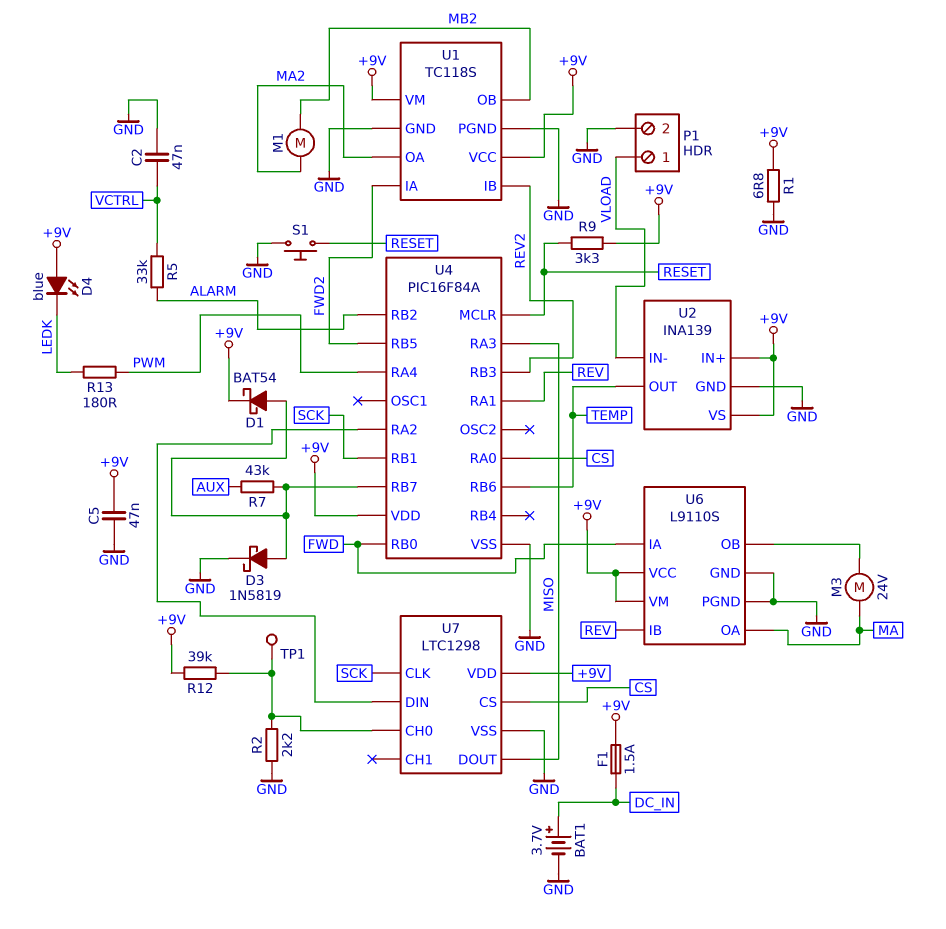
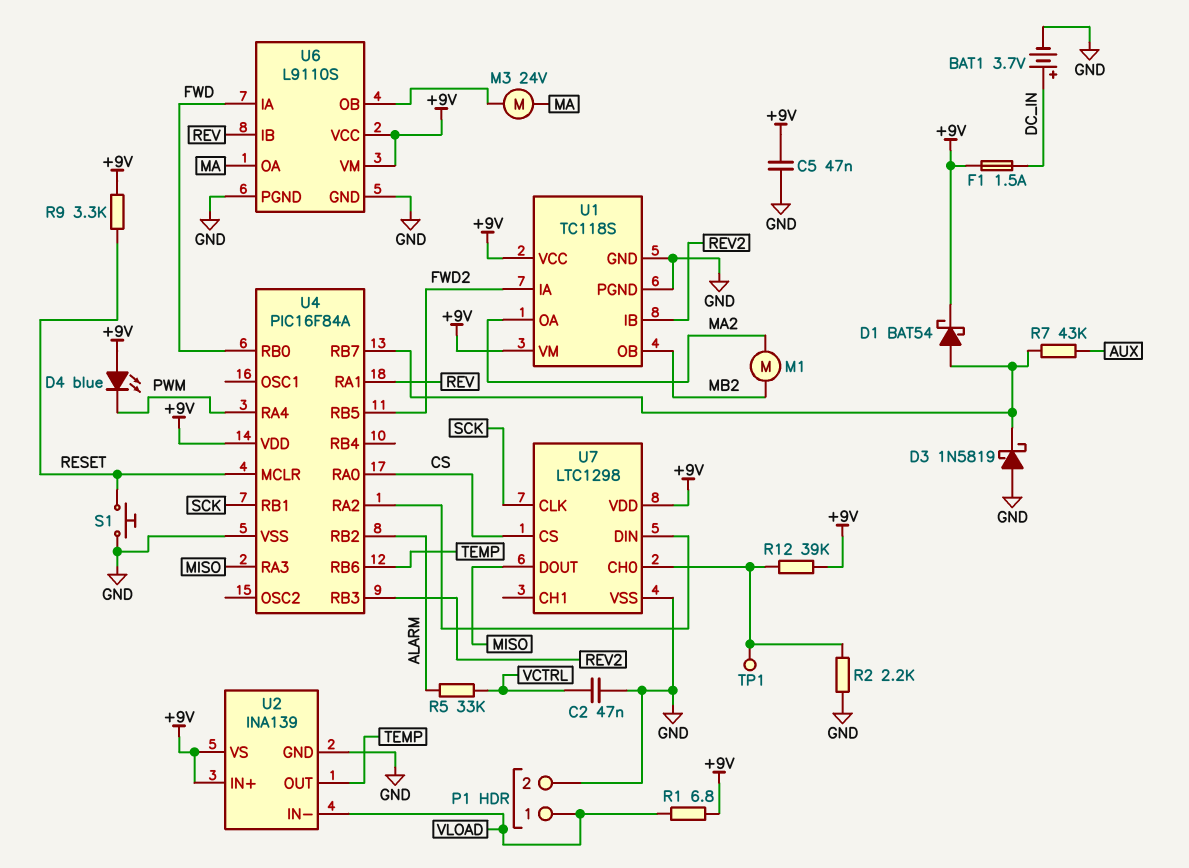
D3: schottky 1N5819 (A U4/RB7, K GND) -> schottky 1N5819 (A GND, K U4/RB7)
D4: LED blue (A +9V, K LEDK) -> LED blue (A +9V, K PWM)
R1: 6.8 (+9V, GND) -> 6.8 (+9V, VLOAD)
R13: 180 (LEDK, PWM) -> none

